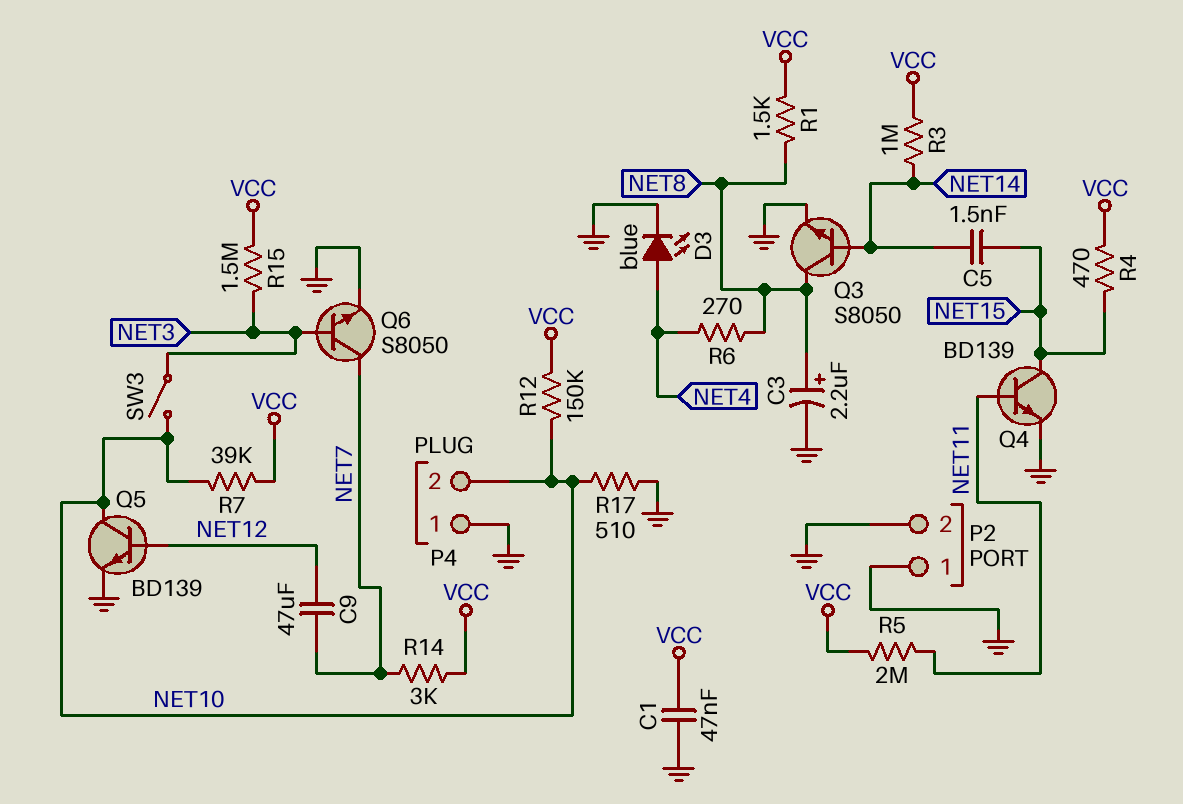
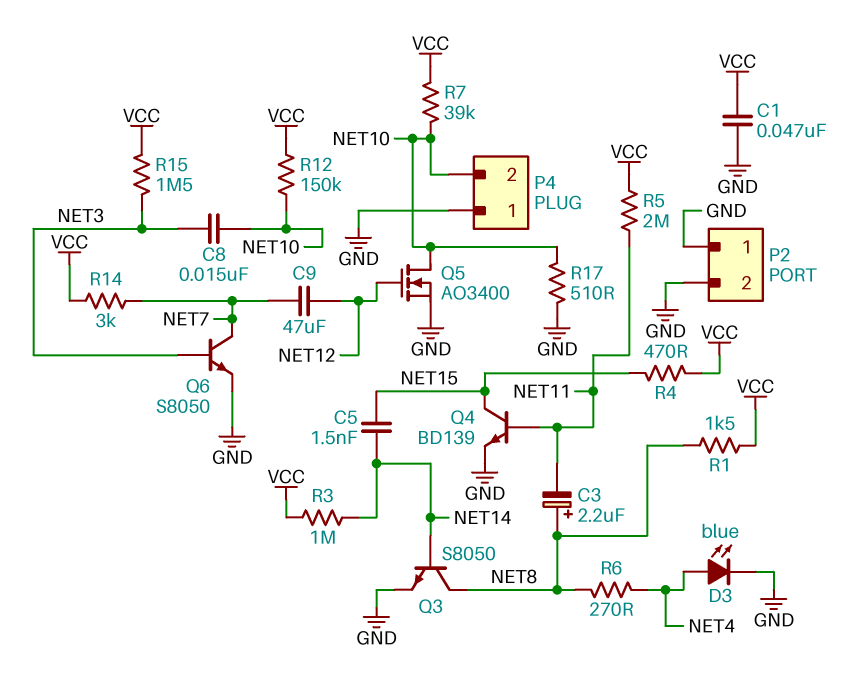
C3: 2.2uF (plus NET8, minus GND) -> 2.2uF (plus NET8, minus NET11)
C8: none -> 15nF (NET3, NET10)
Q5: NPN BD139 (B NET12, C NET10, E GND) -> NMOS AO3400 (G NET12, D NET10, S GND)
SW3: switch (NET3, NET10) -> none

